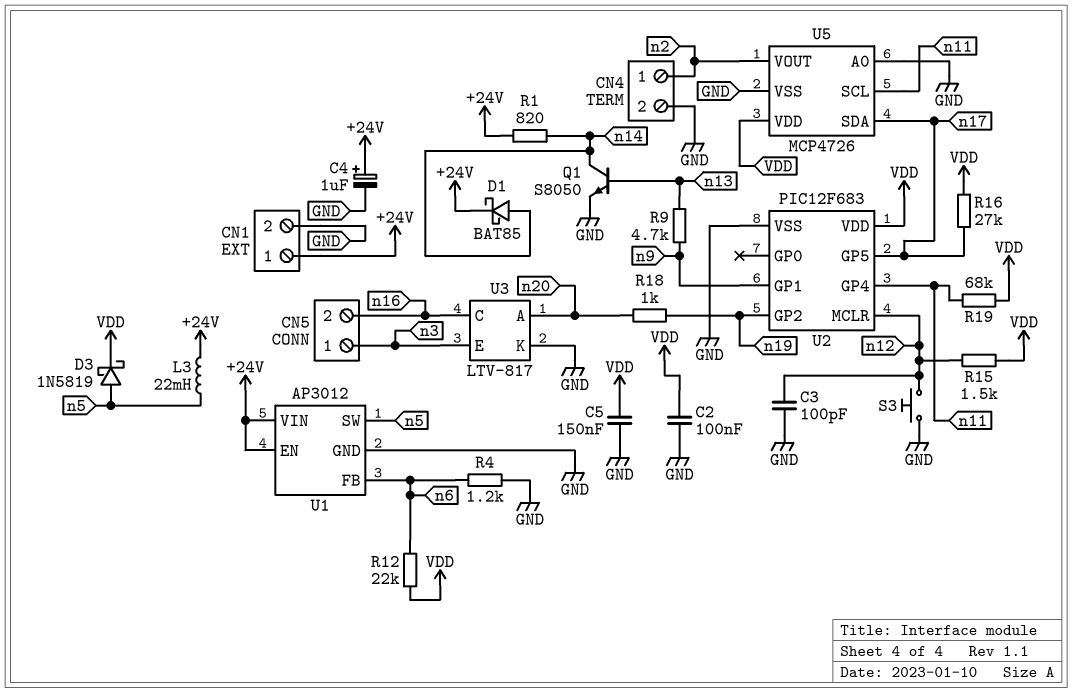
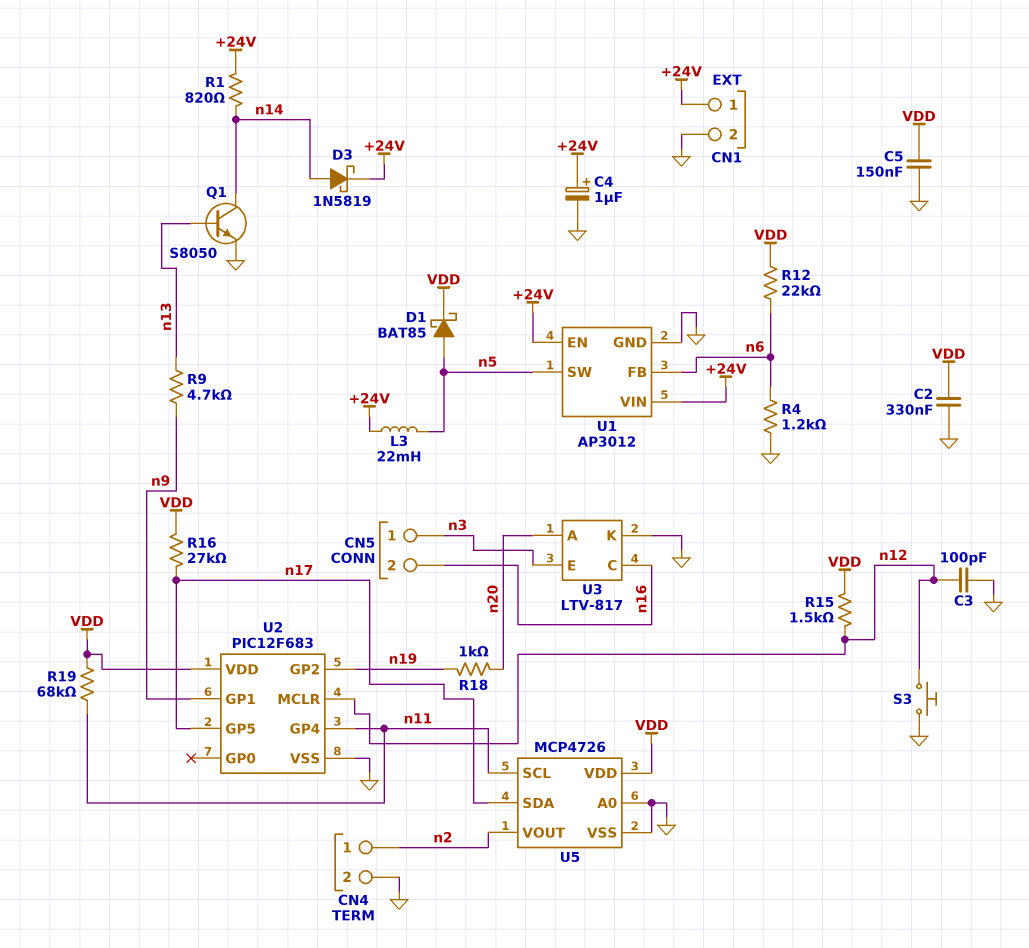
C2: 100nF (GND, VDD) -> 330nF (GND, VDD)
D1: schottky BAT85 (A n14, K +24V) -> schottky BAT85 (A n5, K VDD)
D3: schottky 1N5819 (A n5, K VDD) -> schottky 1N5819 (A n14, K +24V)

